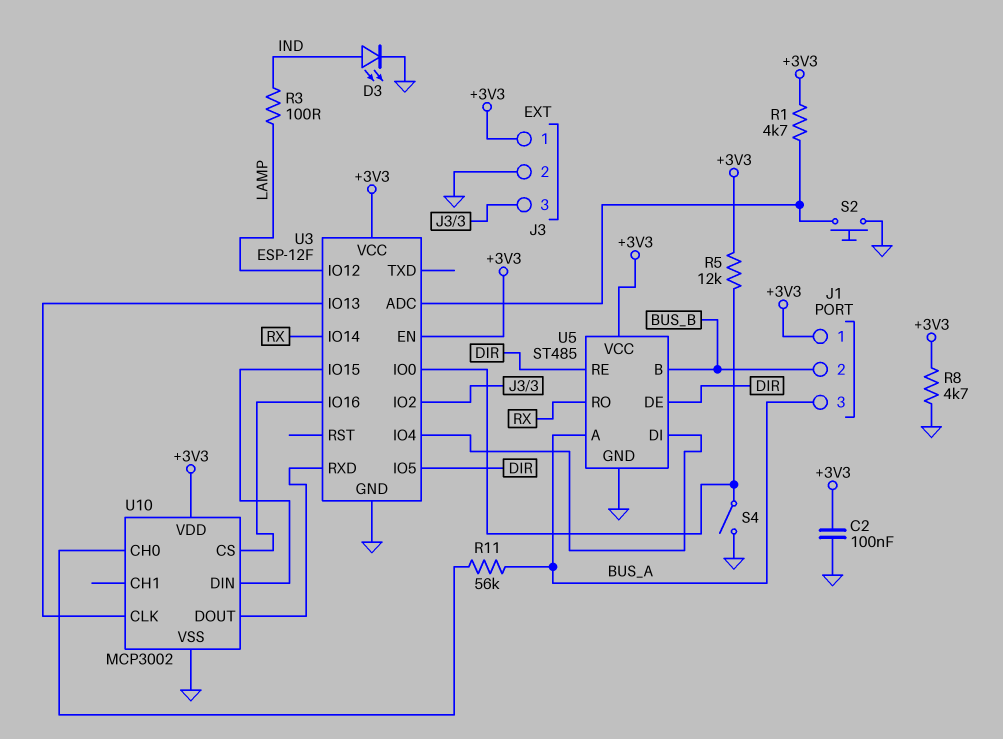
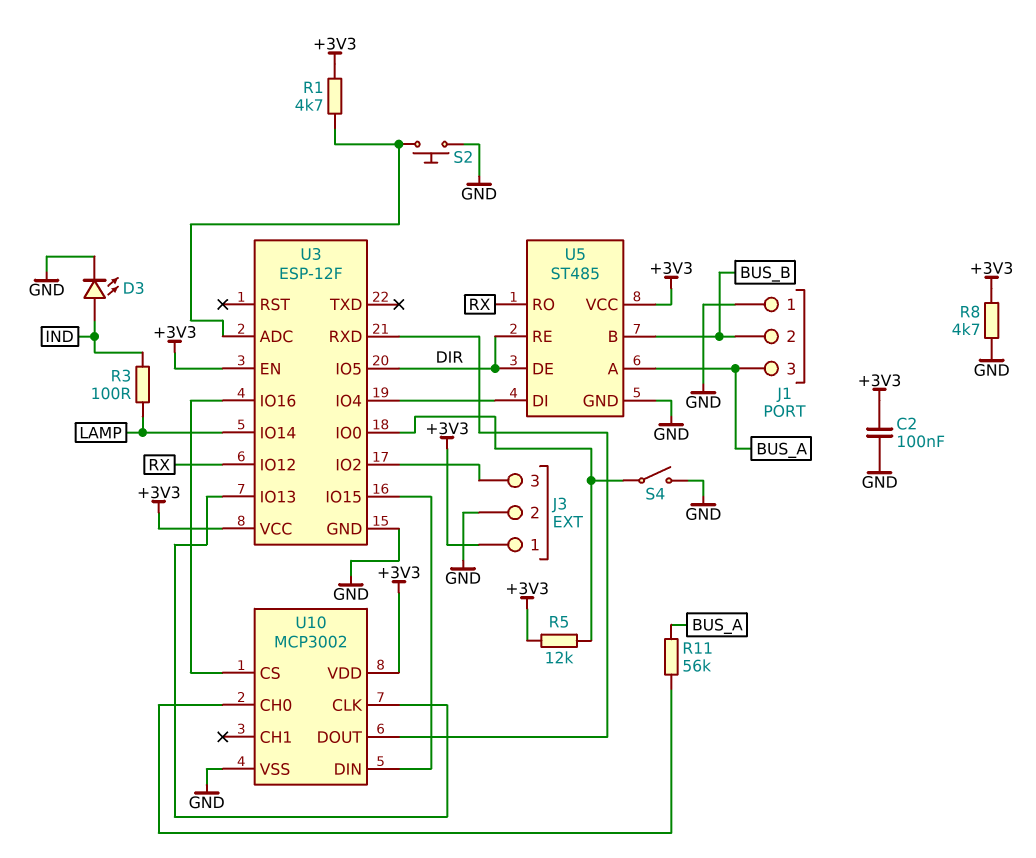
J1 pin 1: +3V3 -> GND
U3 pin IO12: LAMP -> RX
U3 pin IO14: RX -> LAMP

